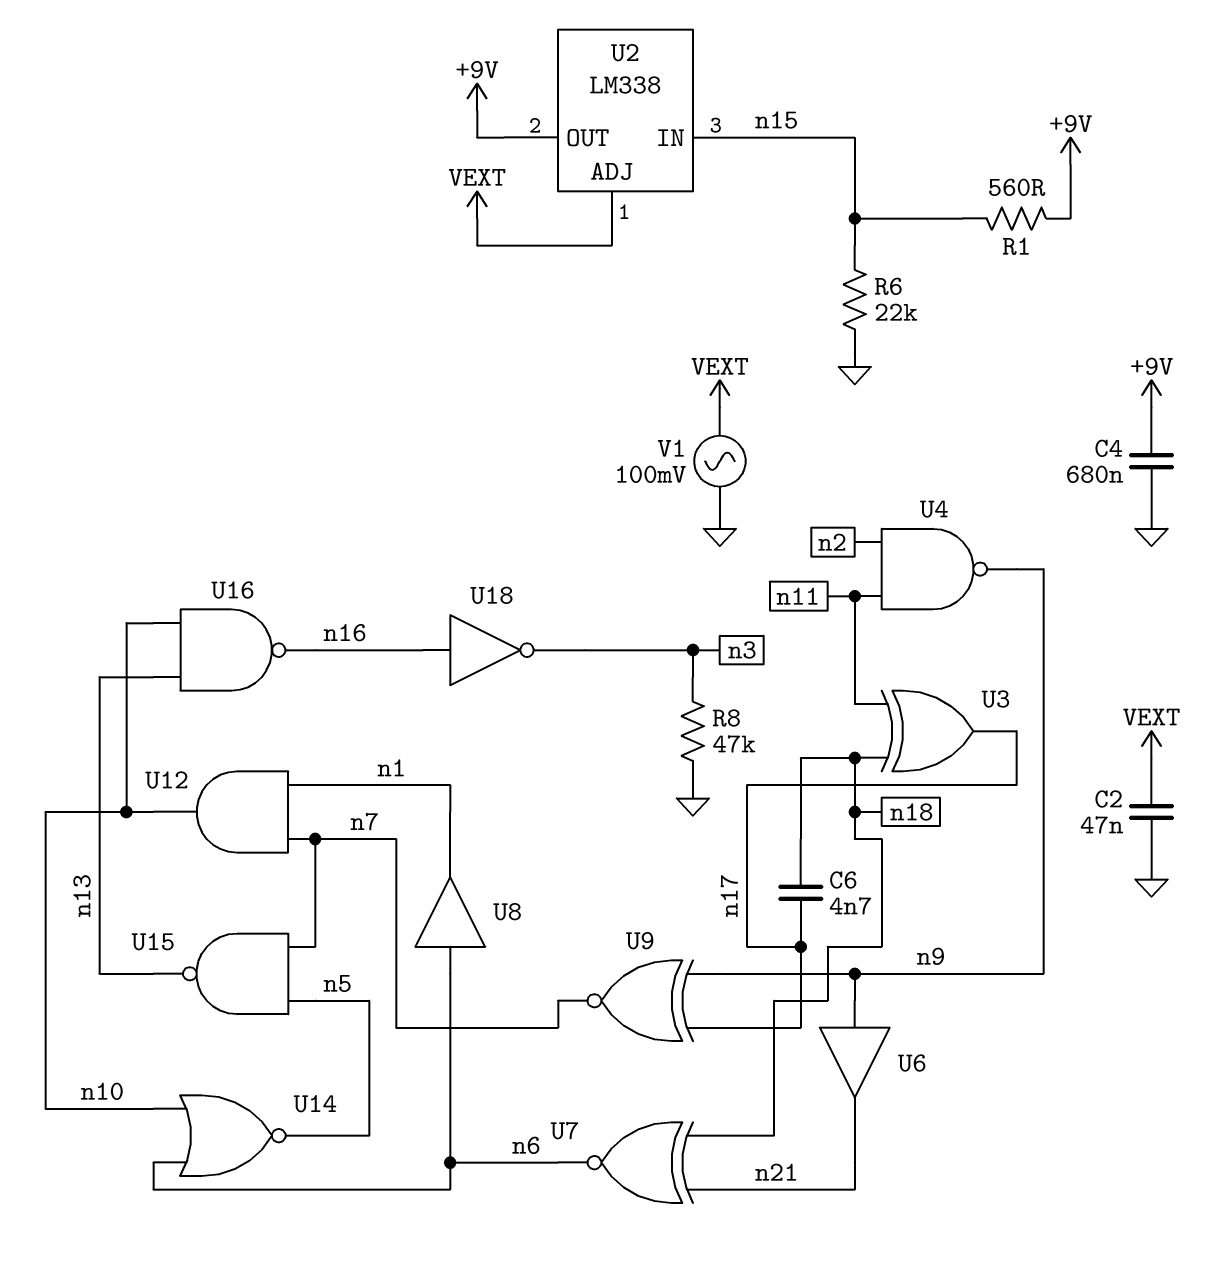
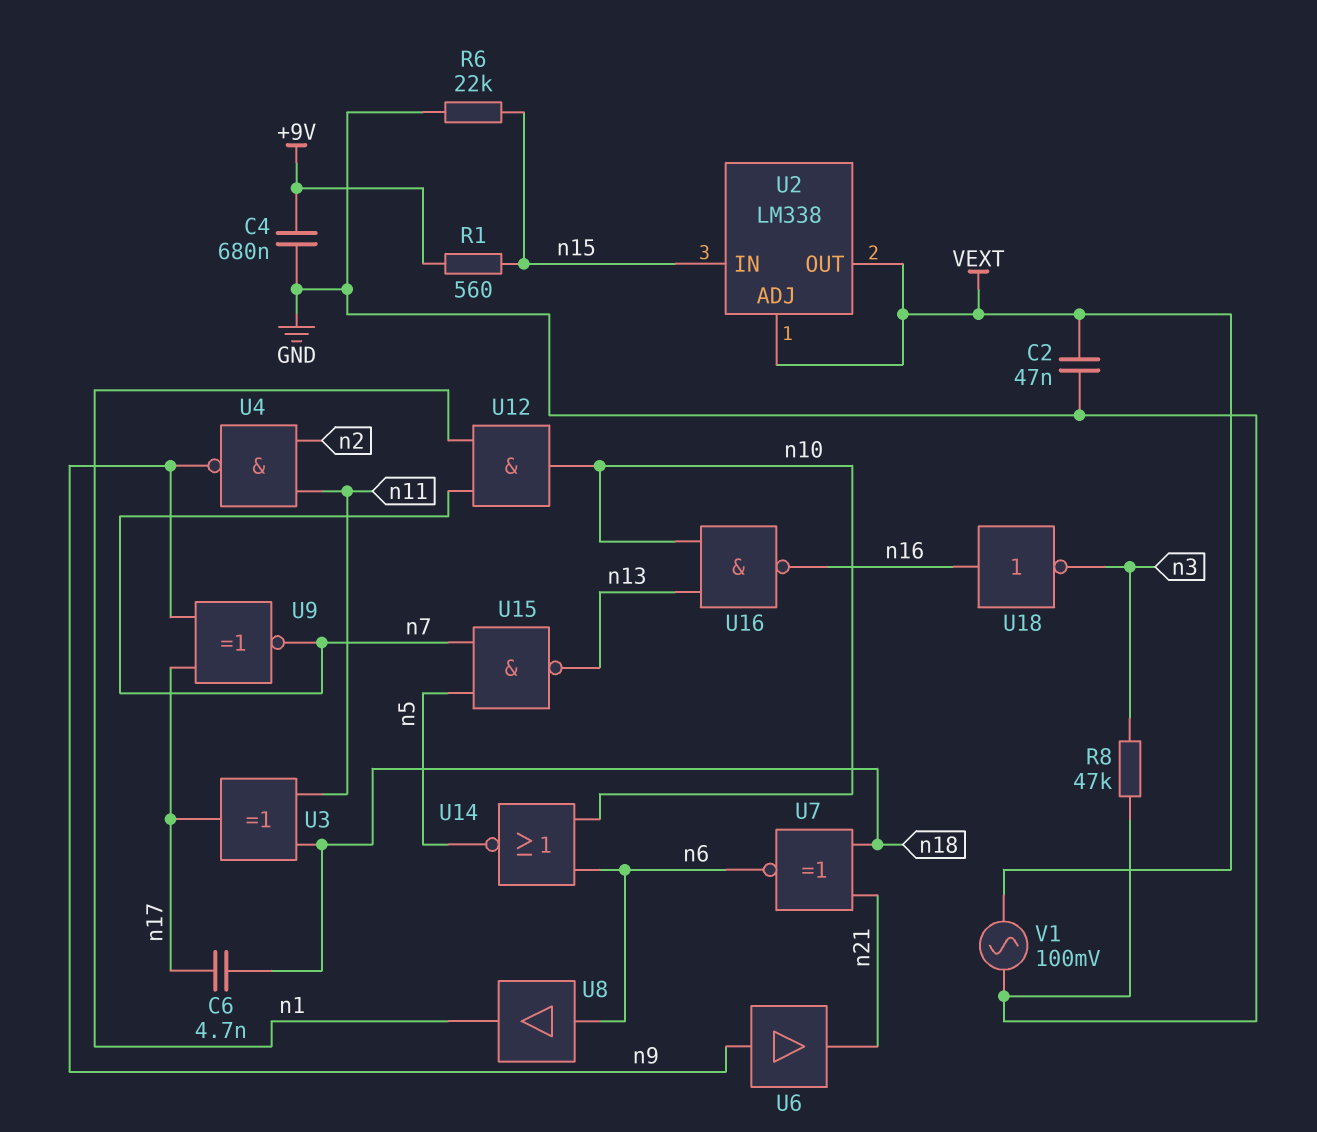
U2 pin OUT: +9V -> VEXT

